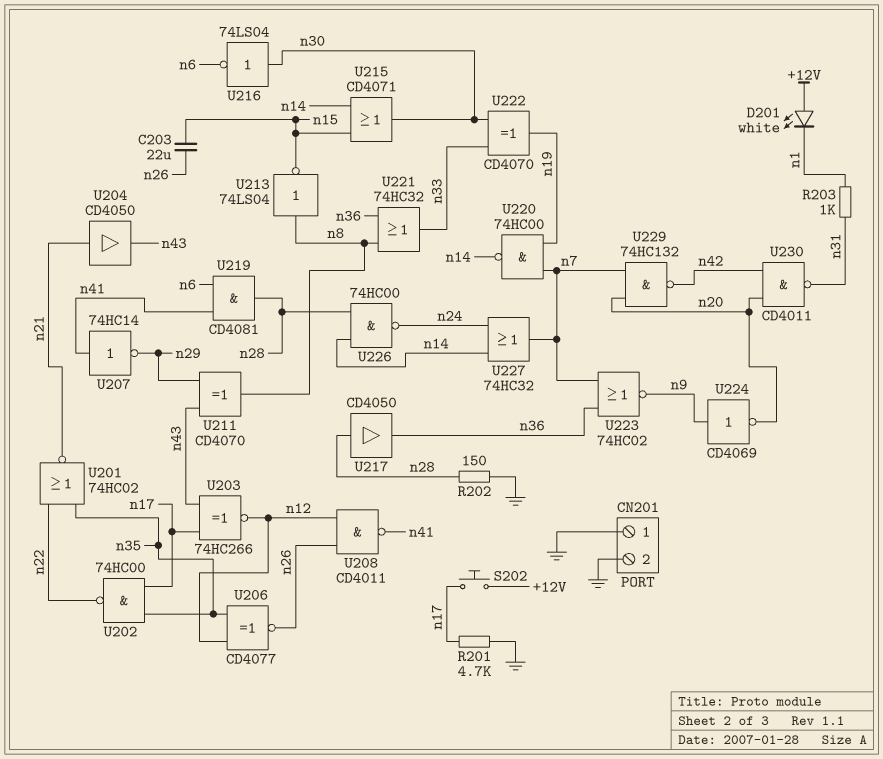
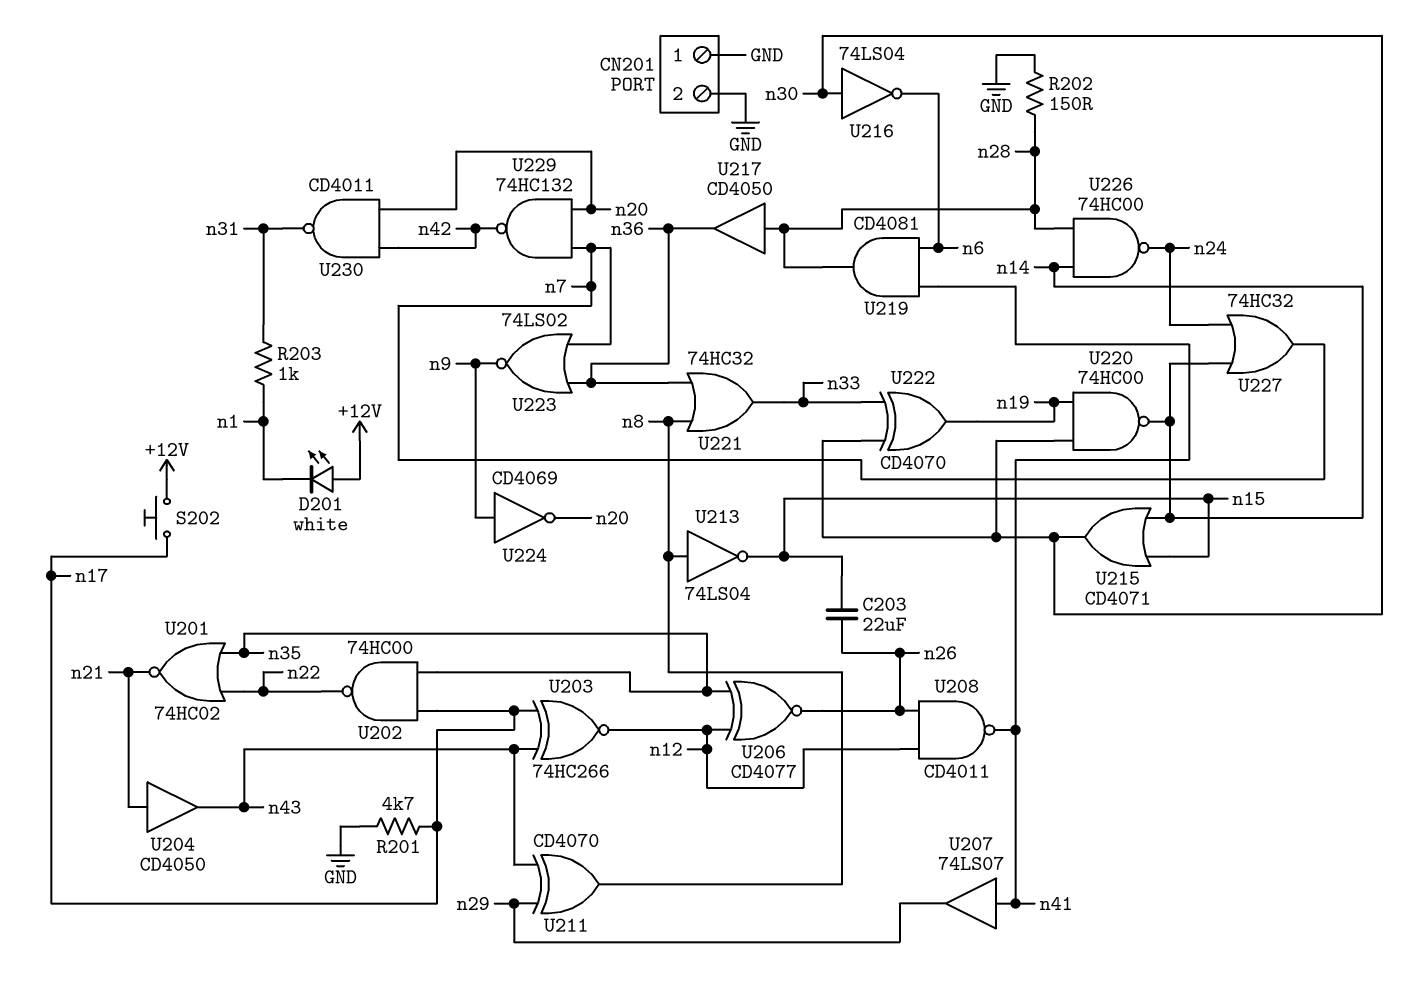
U207: NOT 74HC14 (in n41, out n29) -> buffer 74LS07 (in n41, out n29)
U220: NAND 74HC00 (in n7, in n19, out n14) -> NAND 74HC00 (in n19, in n30, out n14)
U223: NOR 74HC02 (in n7, in n36, out n9) -> NOR 74LS02 (in n7, in n36, out n9)

